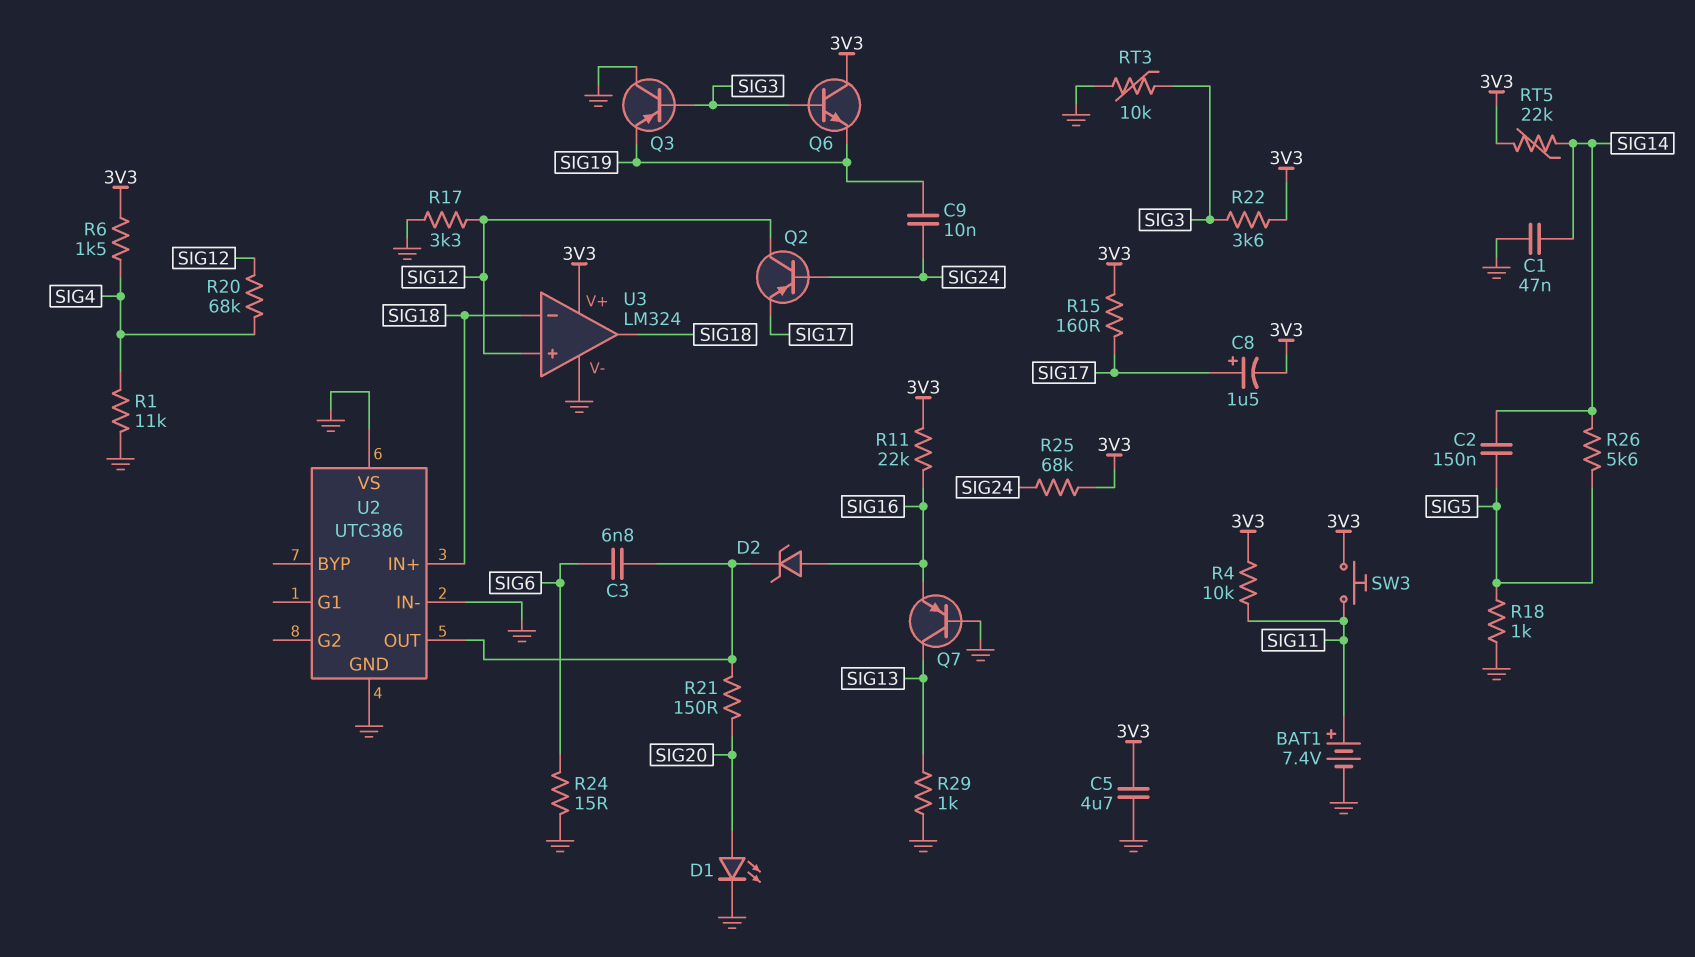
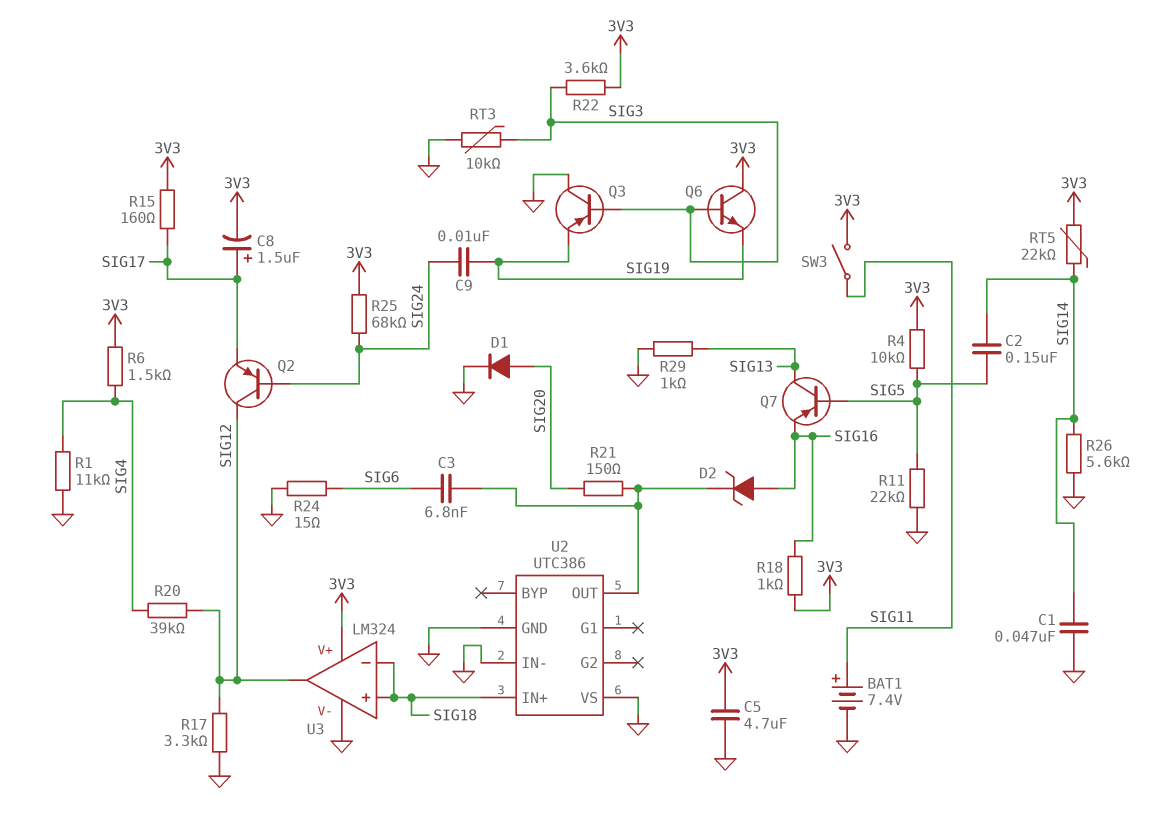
D1: LED (A SIG20, K GND) -> diode (A SIG20, K GND)
Q7: PNP (B GND, C SIG13, E SIG16) -> PNP (B SIG5, C SIG13, E SIG16)
R4: 10k (3V3, SIG11) -> 10k (3V3, SIG5)
R11: 22k (3V3, SIG16) -> 22k (GND, SIG5)
R18: 1k (GND, SIG5) -> 1k (3V3, SIG16)
R20: 68k (SIG4, SIG12) -> 39k (SIG4, SIG12)
R26: 5.6k (SIG5, SIG14) -> 5.6k (GND, SIG14)
SW3: button (3V3, SIG11) -> switch (3V3, SIG11)
U3 pin in+: SIG12 -> SIG18
U3 pin out: SIG18 -> SIG12

